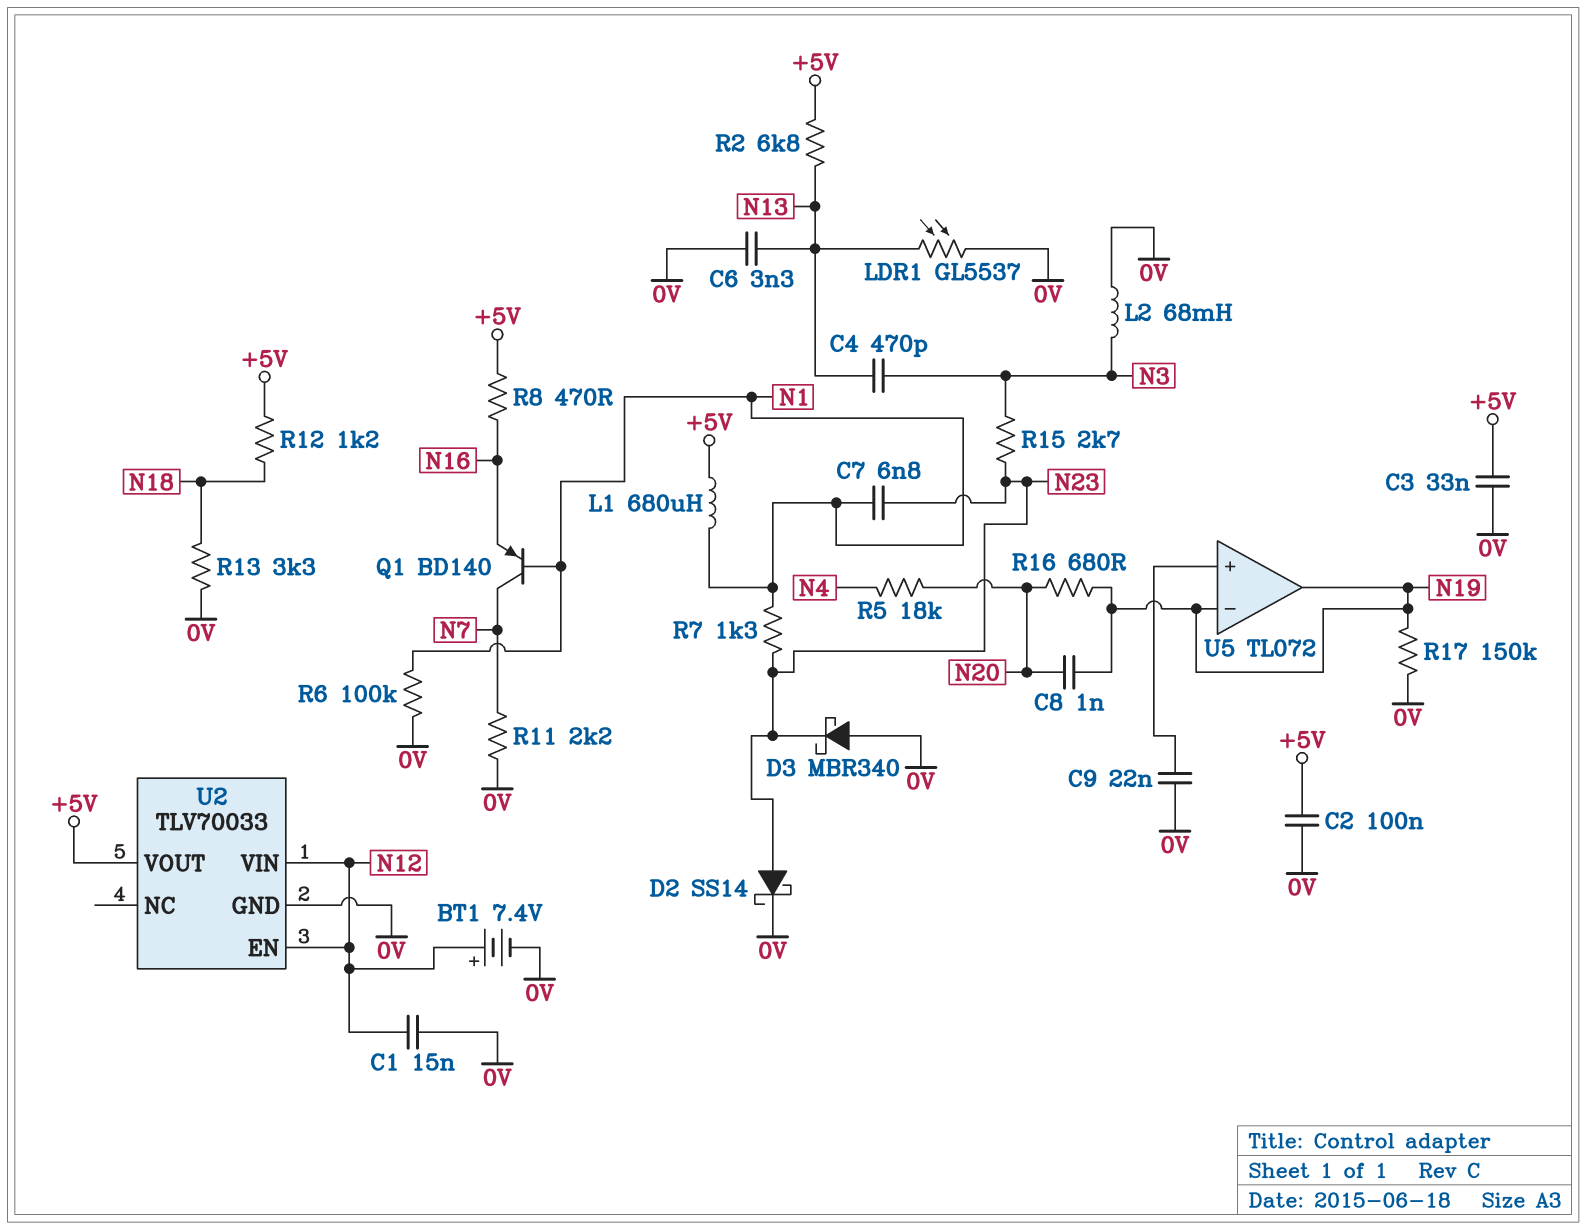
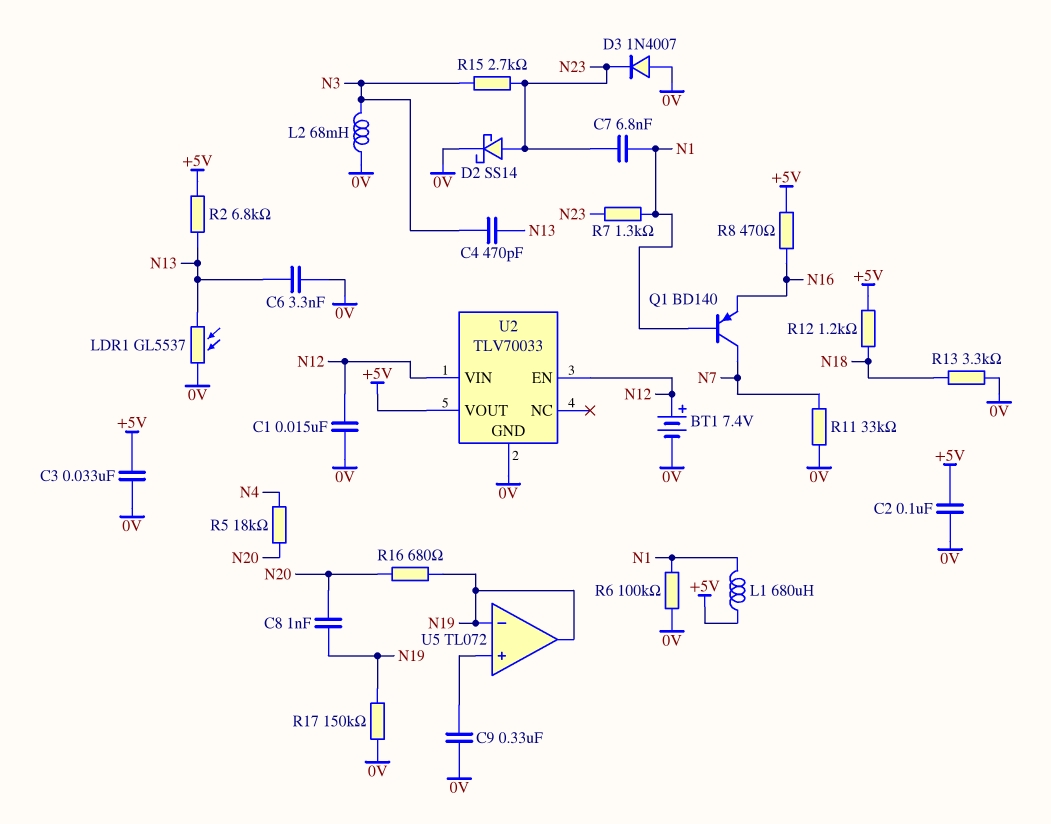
C9: 22nF (0V, U5/in+) -> 330nF (0V, U5/in+)
D3: schottky MBR340 (A 0V, K N23) -> diode 1N4007 (A 0V, K N23)
R11: 2.2k (0V, N7) -> 33k (0V, N7)

